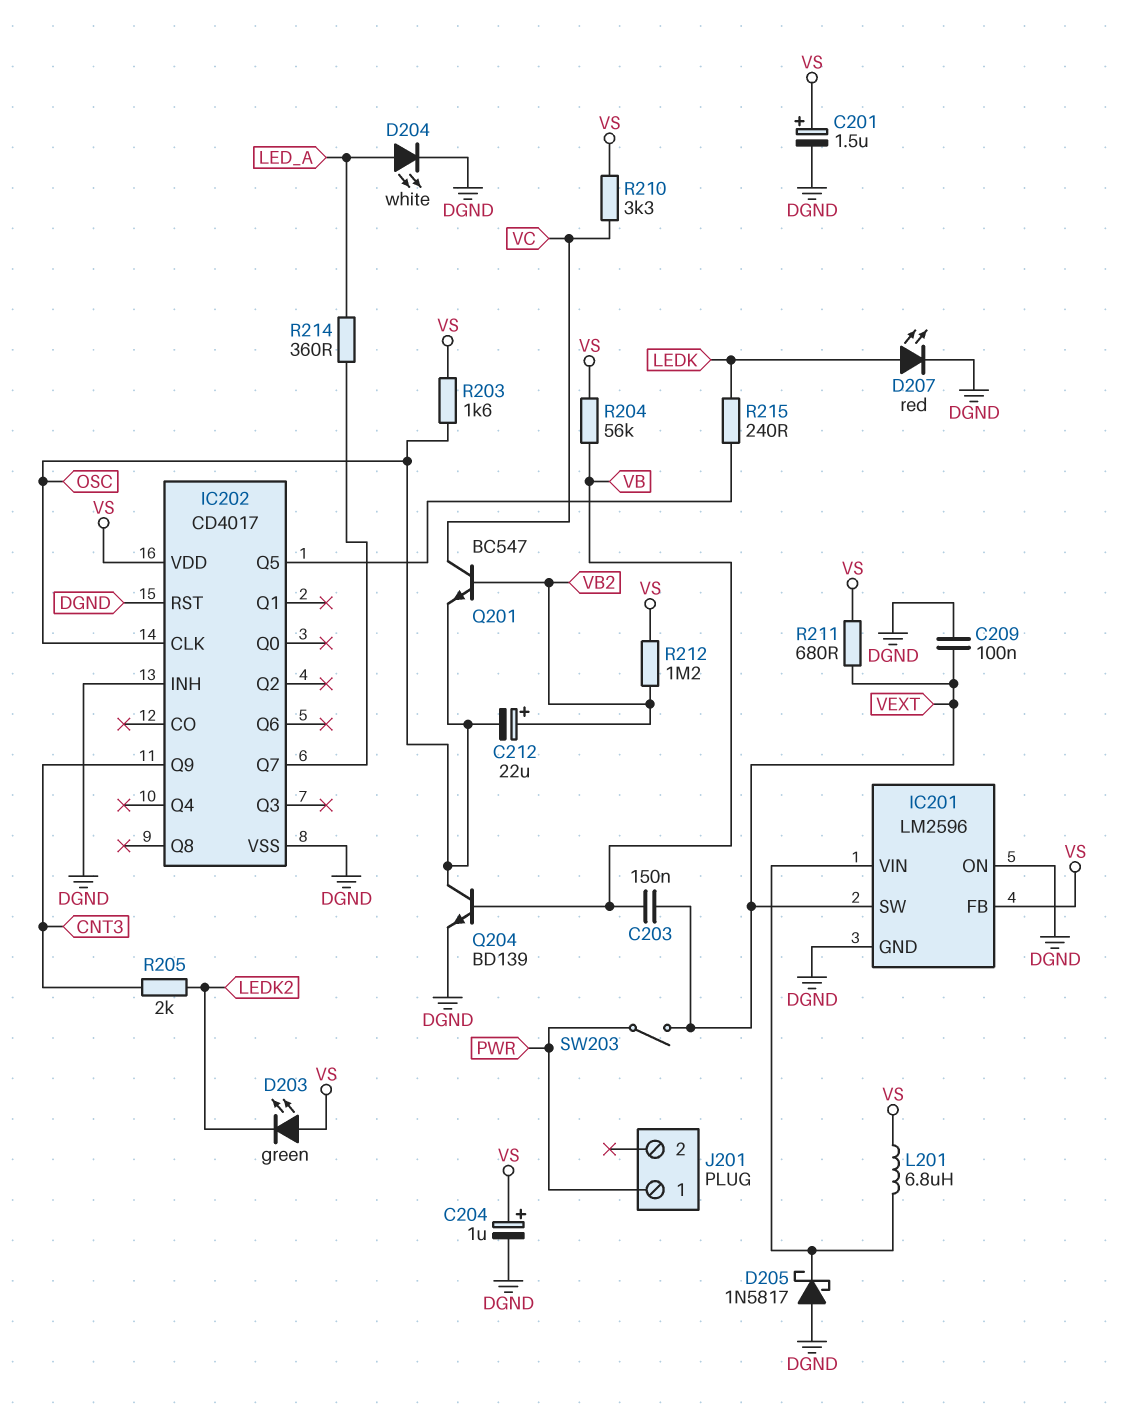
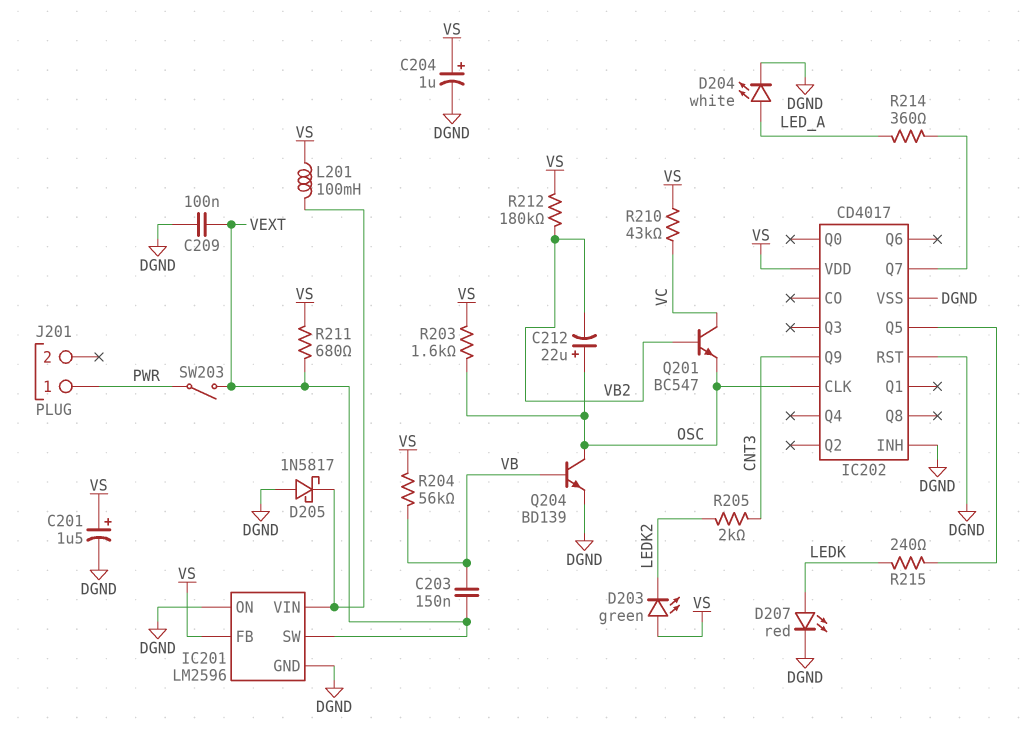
C212: 22uF (plus VB2, minus OSC) -> 22uF (plus OSC, minus VB2)
L201: 6.8uH (IC201/VIN, VS) -> 100mH (IC201/VIN, VS)
R210: 3.3k (VC, VS) -> 43k (VC, VS)
R212: 1.2M (VB2, VS) -> 180k (VB2, VS)

